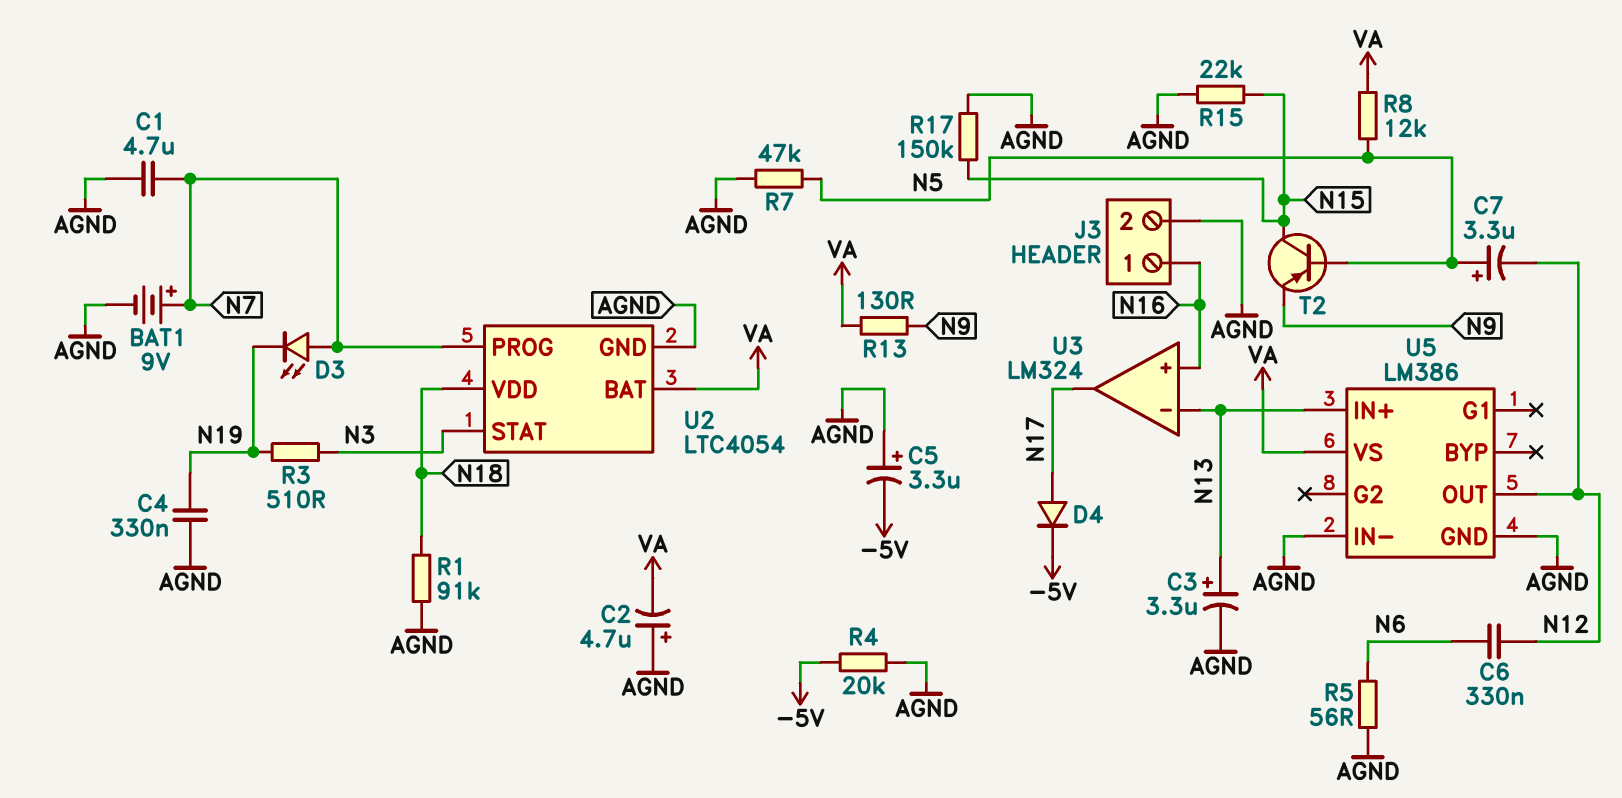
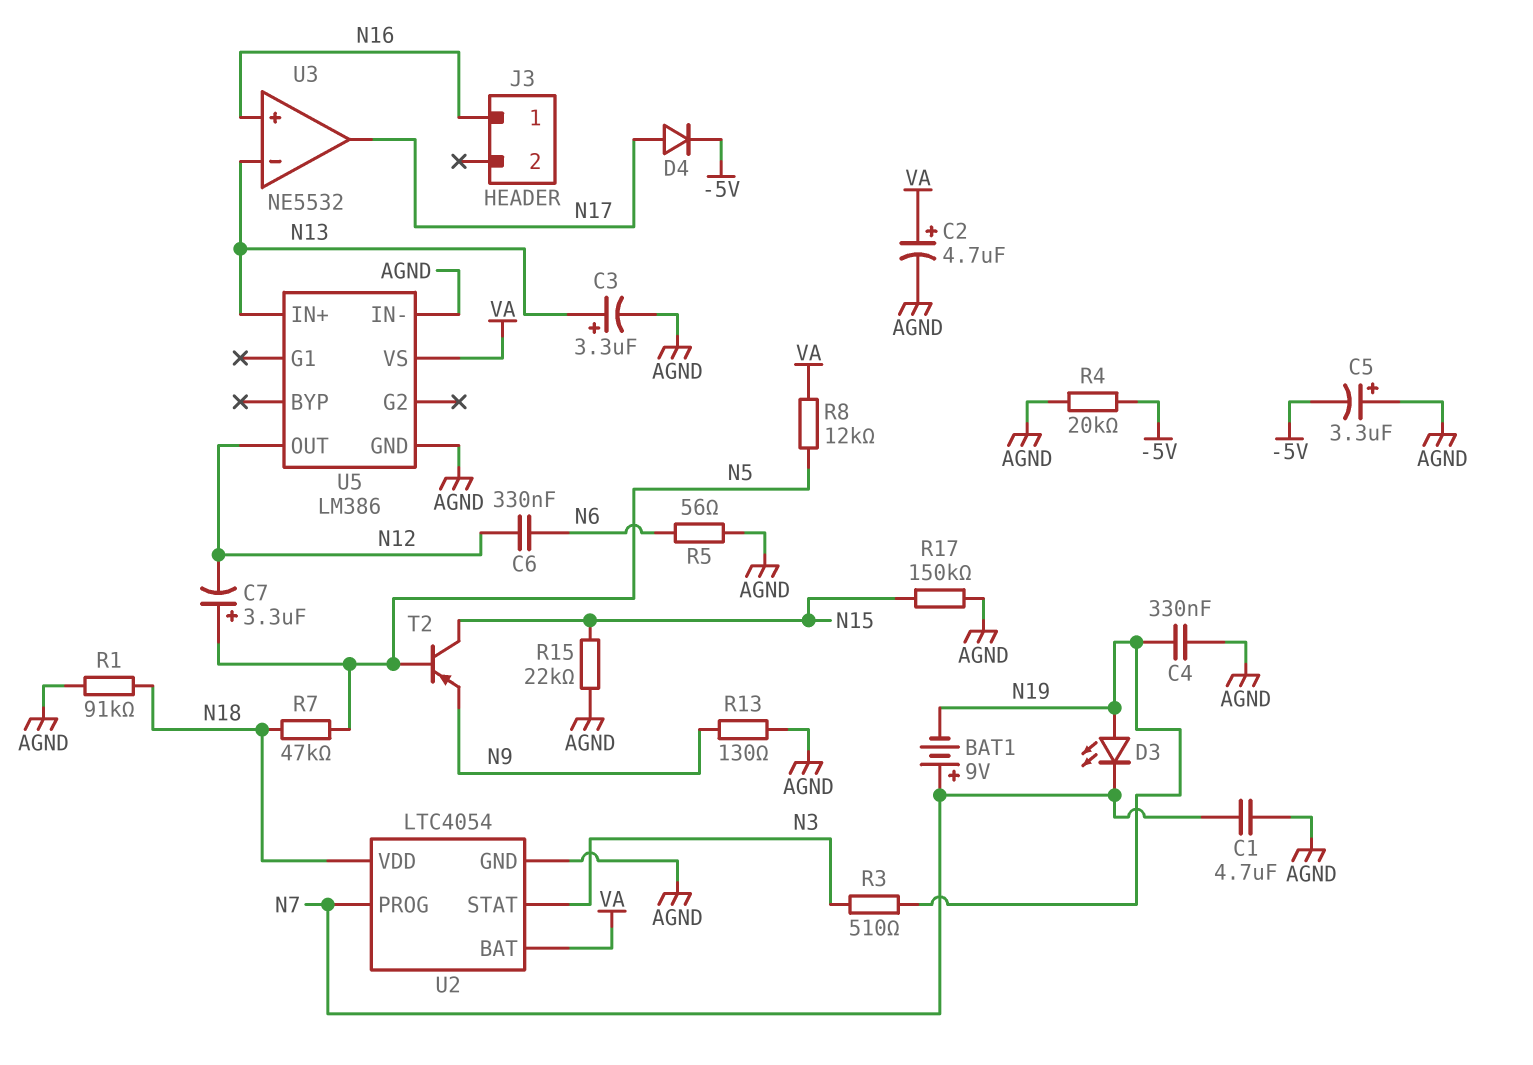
BAT1: 9V (plus N7, minus AGND) -> 9V (plus N7, minus N19)
C2: 4.7uF (plus AGND, minus VA) -> 4.7uF (plus VA, minus AGND)
D3: LED (A N7, K N19) -> LED (A N19, K N7)
J3 pin 2: AGND -> none
R7: 47k (AGND, N5) -> 47k (N5, N18)
R13: 130 (N9, VA) -> 130 (AGND, N9)
U3: LM324 -> NE5532

